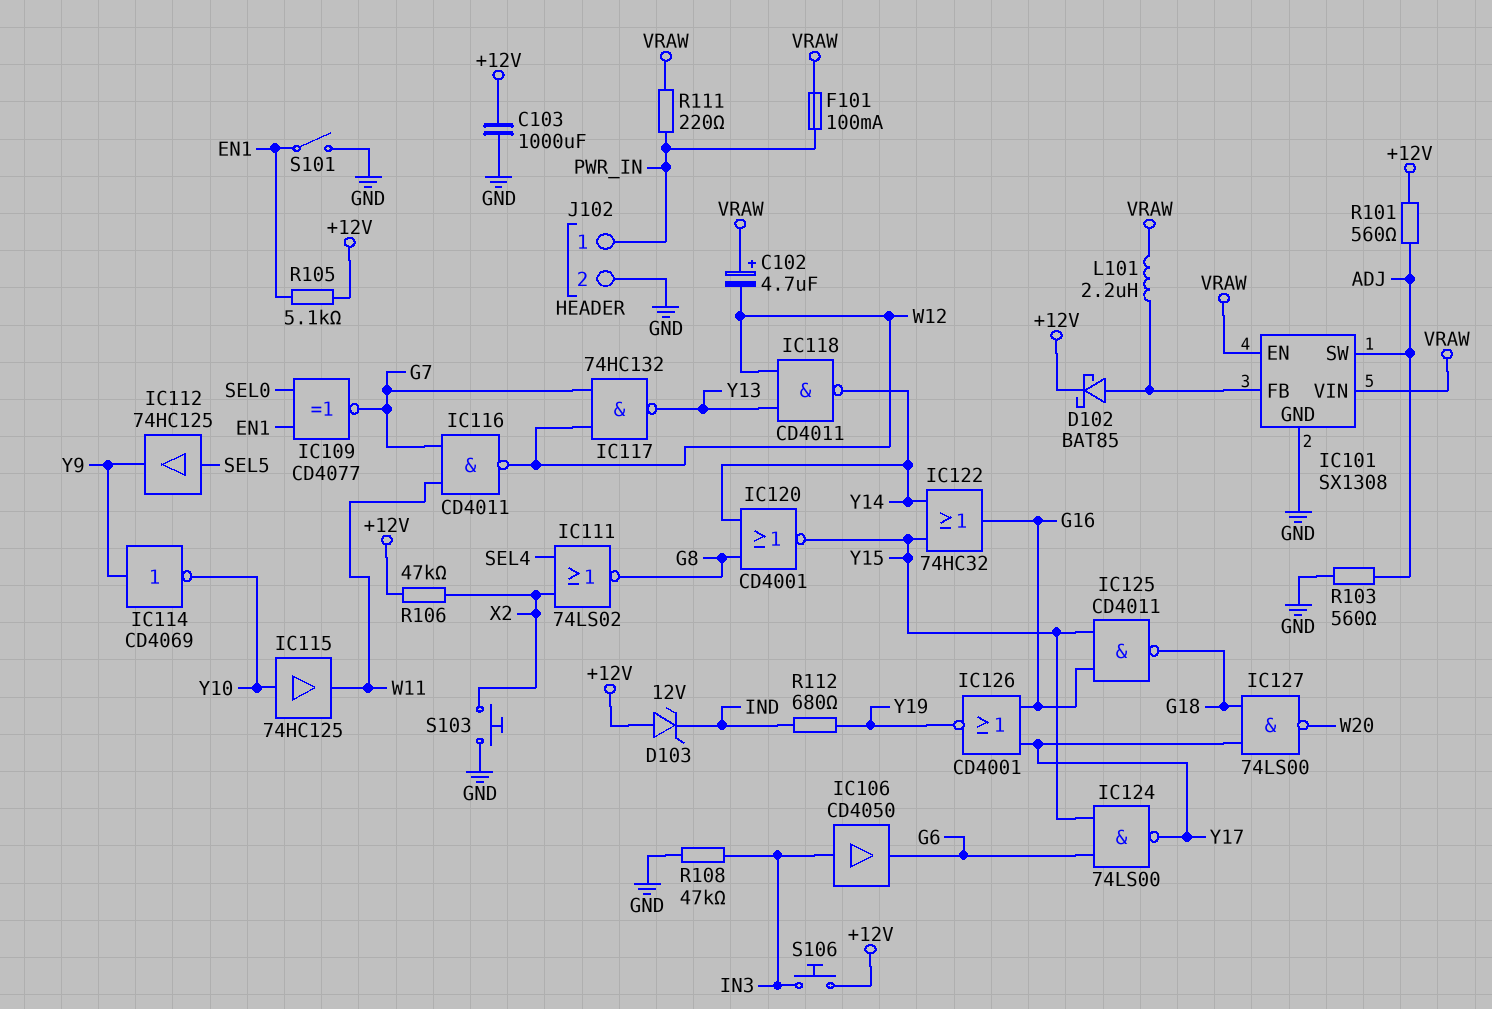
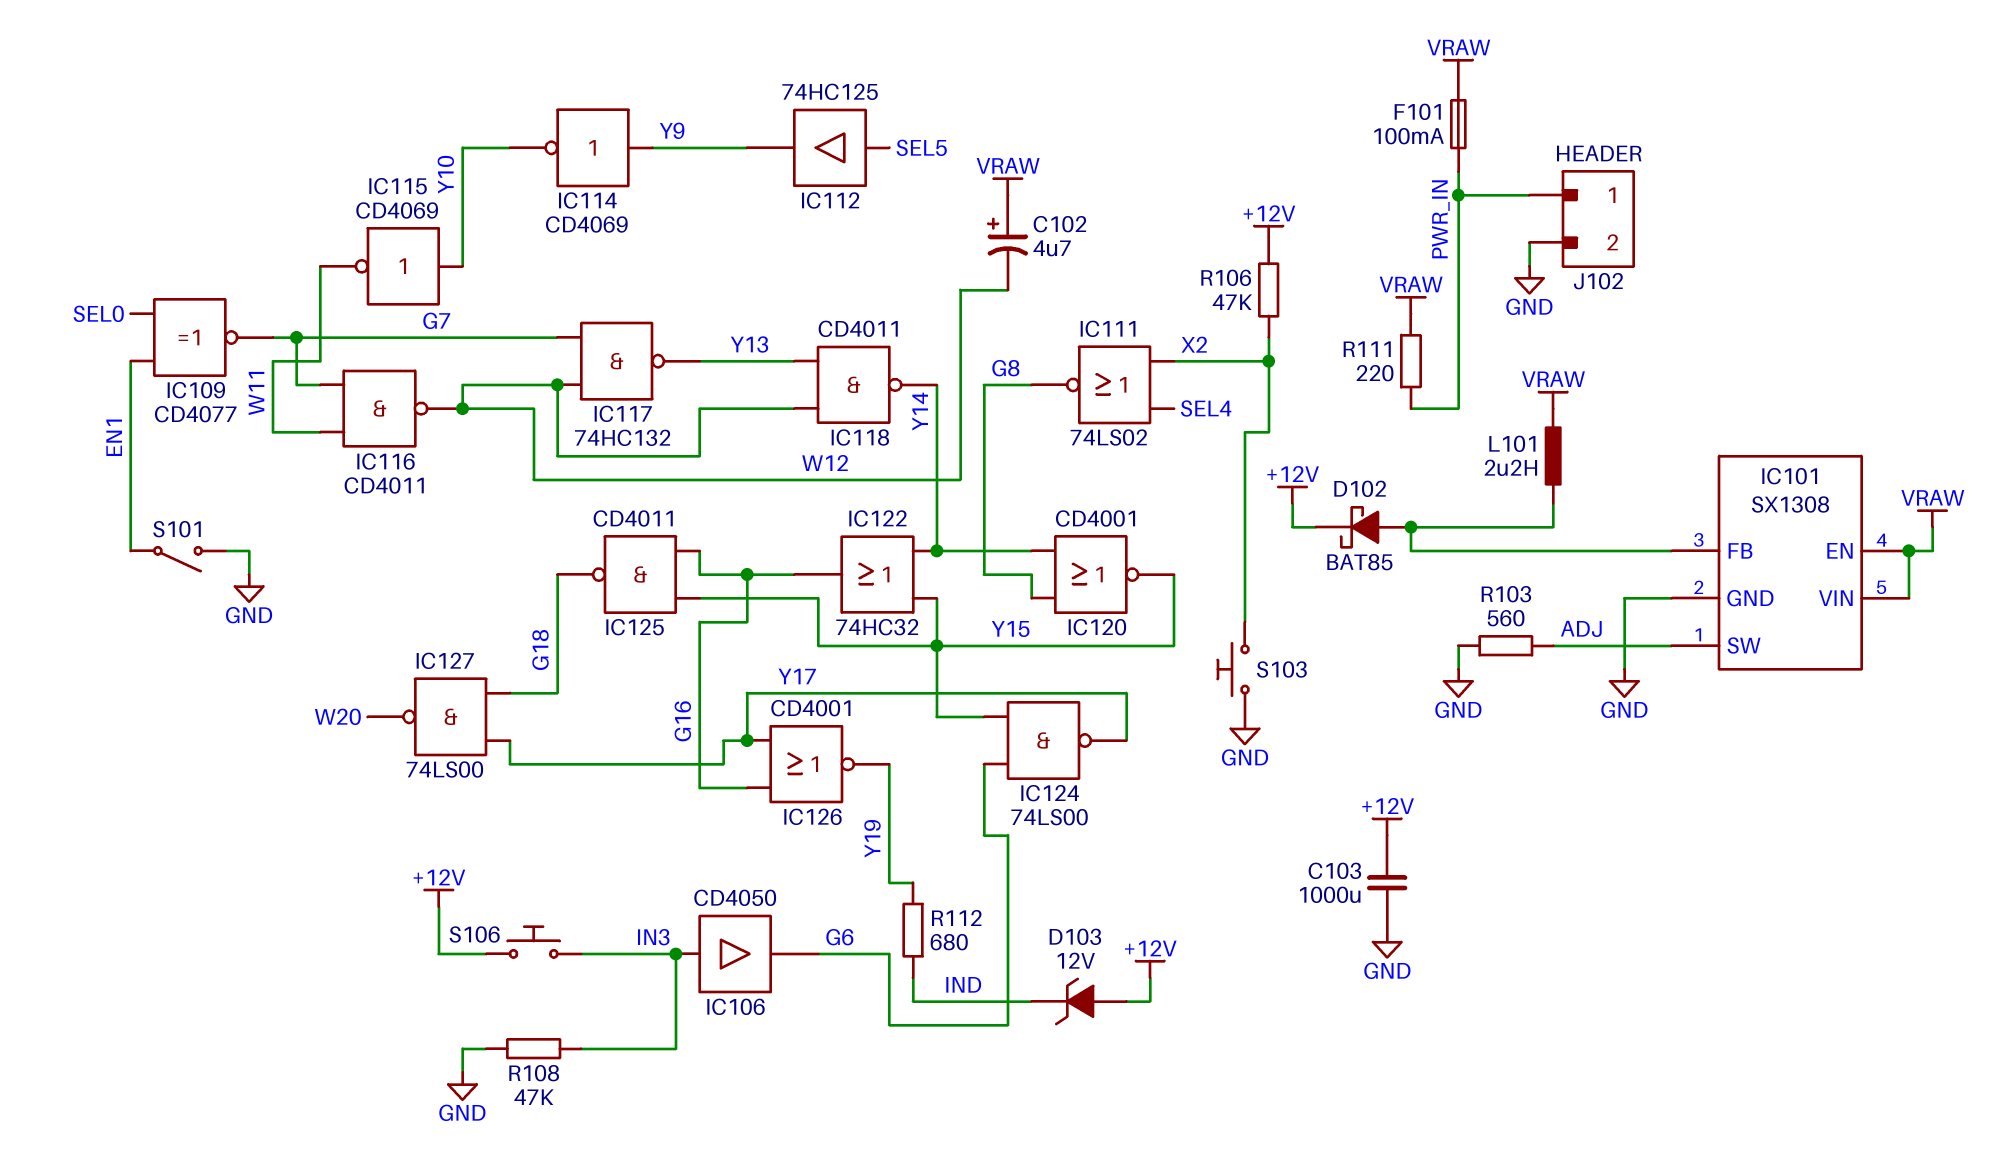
IC115: buffer 74HC125 (in Y10, out W11) -> NOT CD4069 (in Y10, out W11)
R101: 560 (+12V, ADJ) -> none
R105: 5.1k (+12V, EN1) -> none

